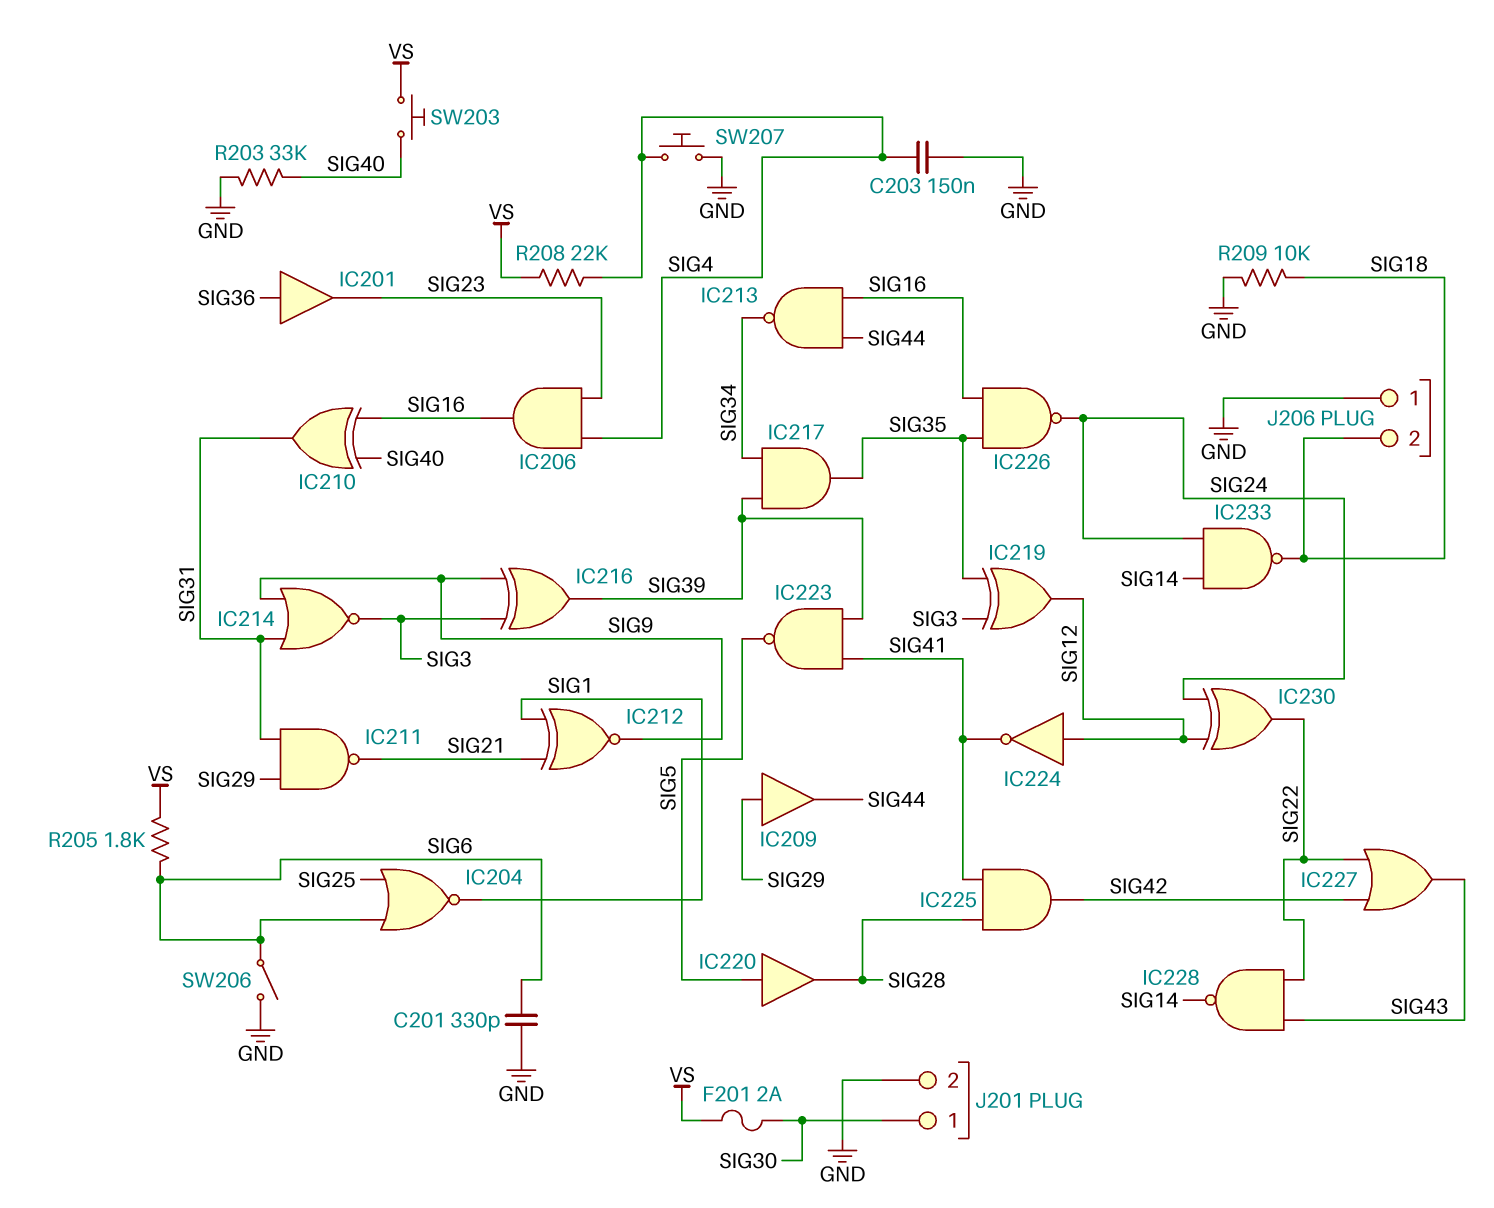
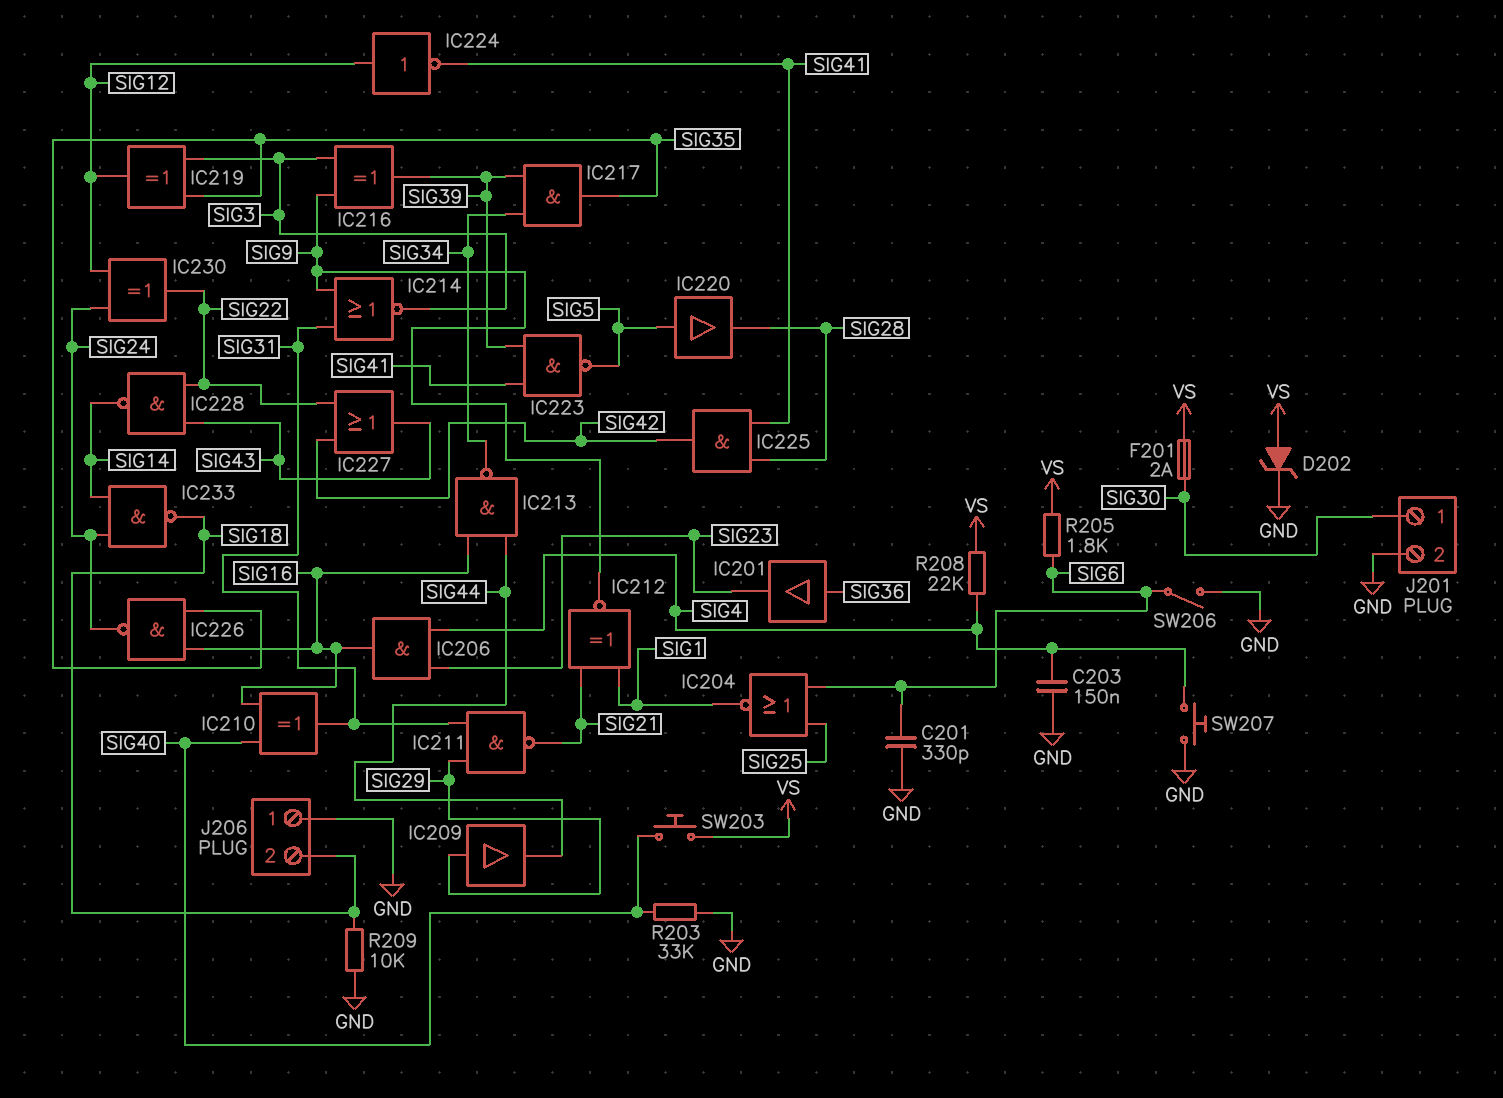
D202: none -> zener (A VS, K GND)

